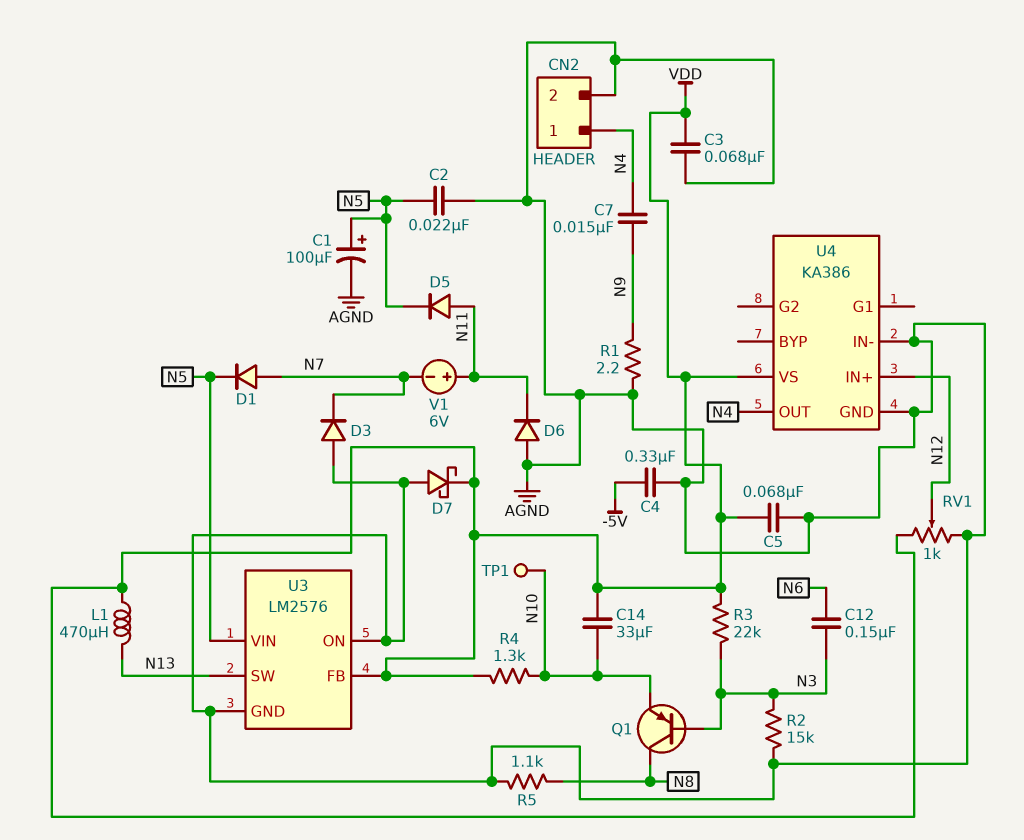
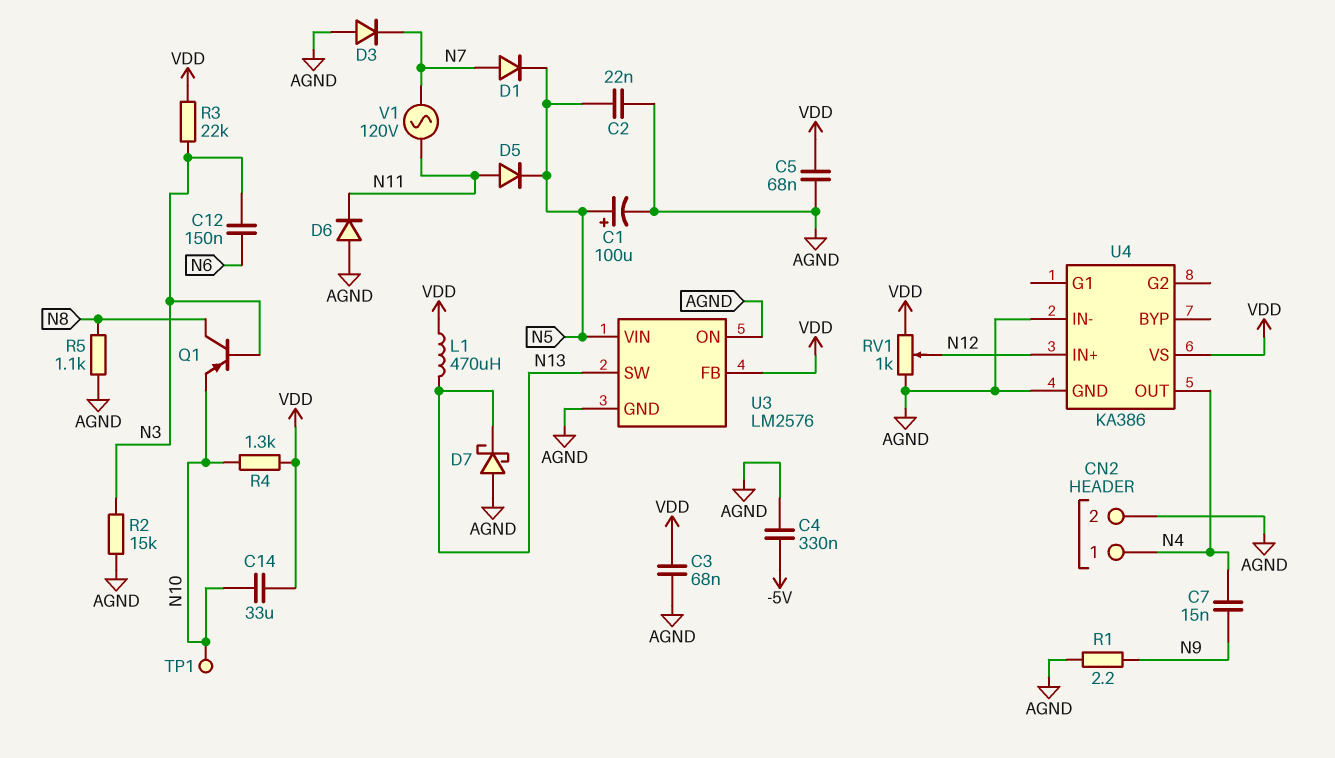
D7: schottky (A AGND, K VDD) -> schottky (A AGND, K N13)
V1: 6V (plus N11, minus N7) -> AC 120V (N7, N11)

